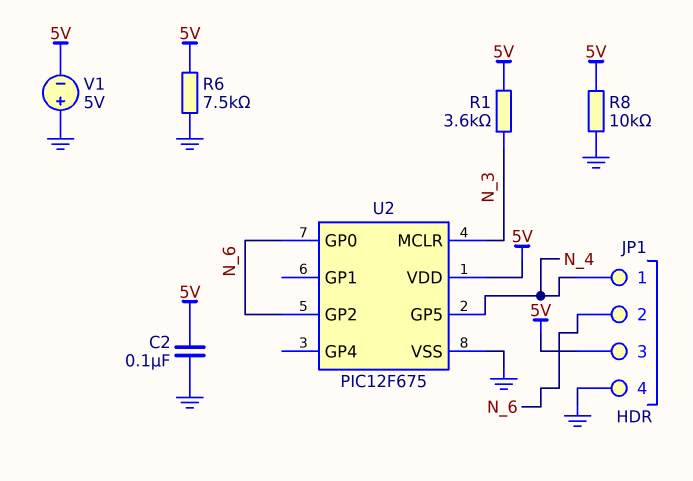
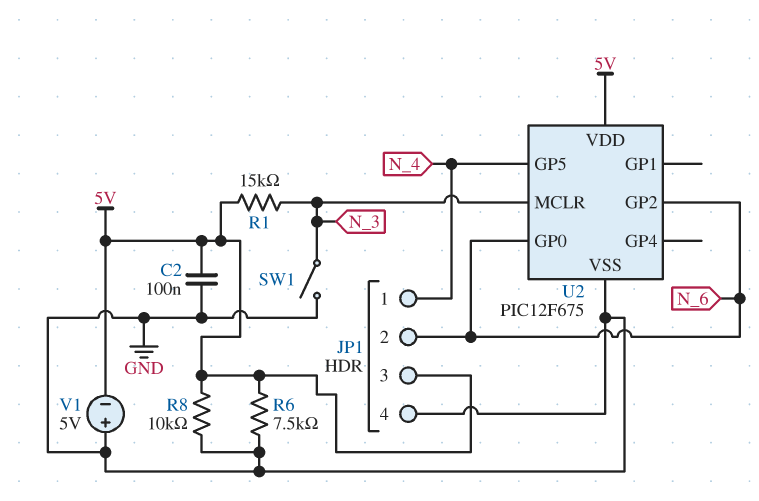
R1: 3.6k (5V, N_3) -> 15k (5V, N_3)
SW1: none -> switch (GND, N_3)

